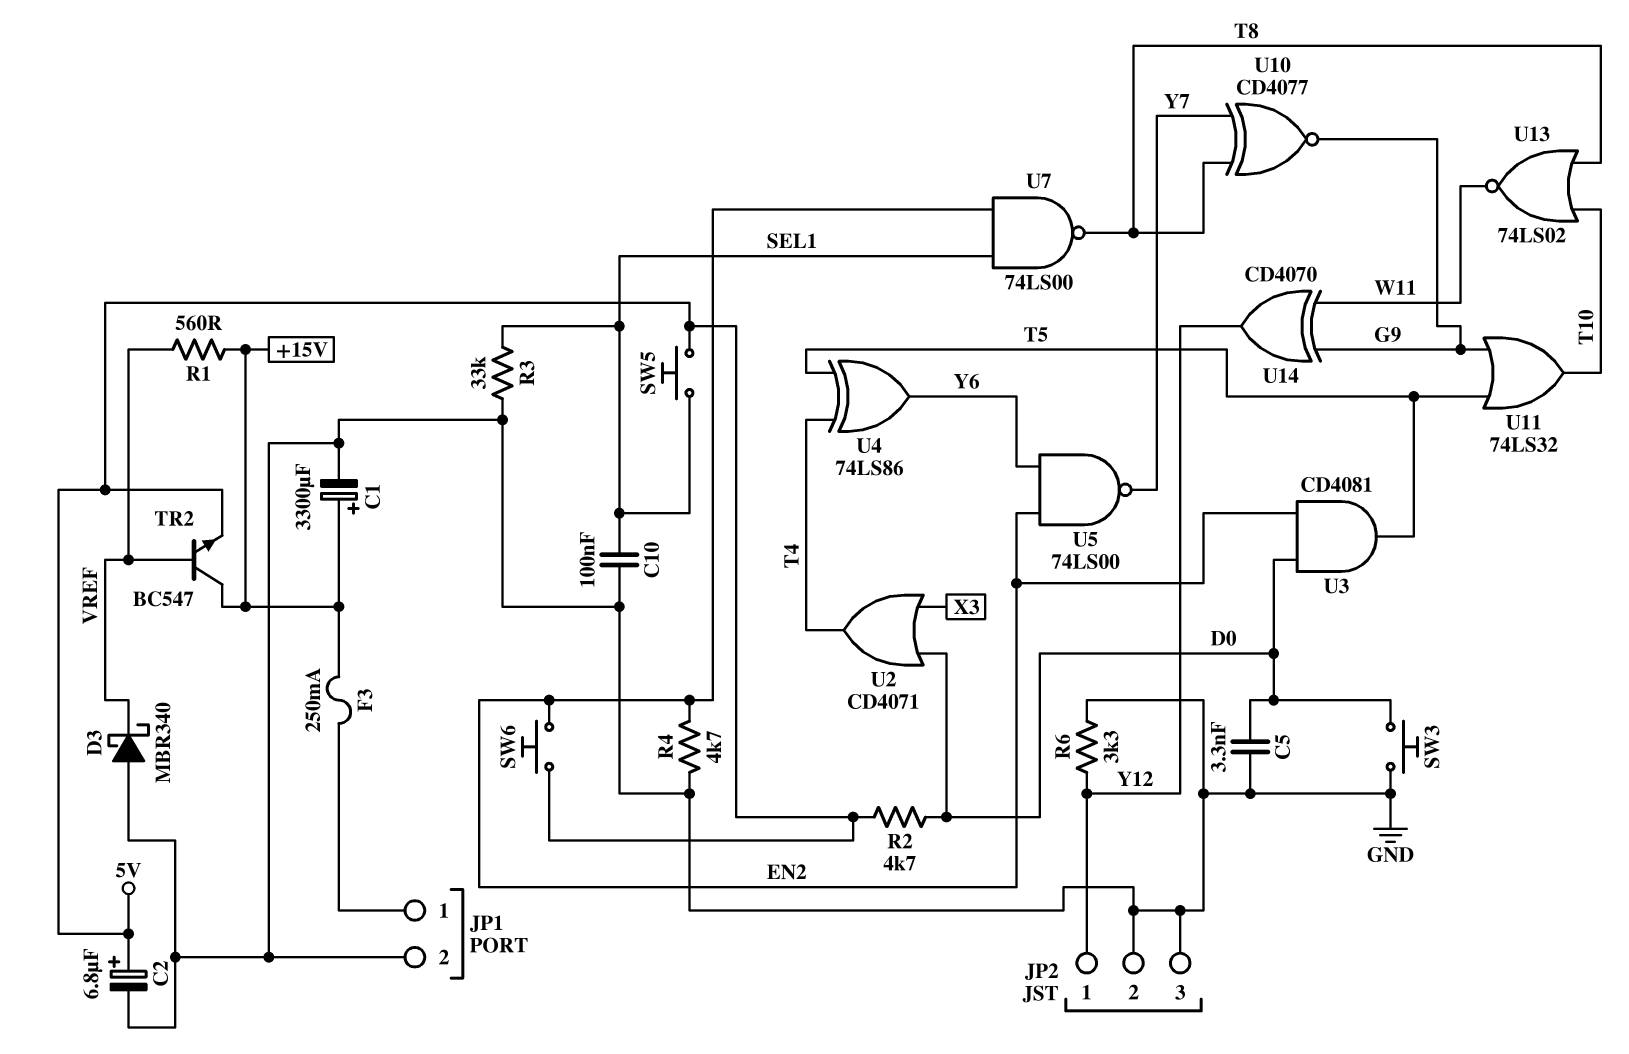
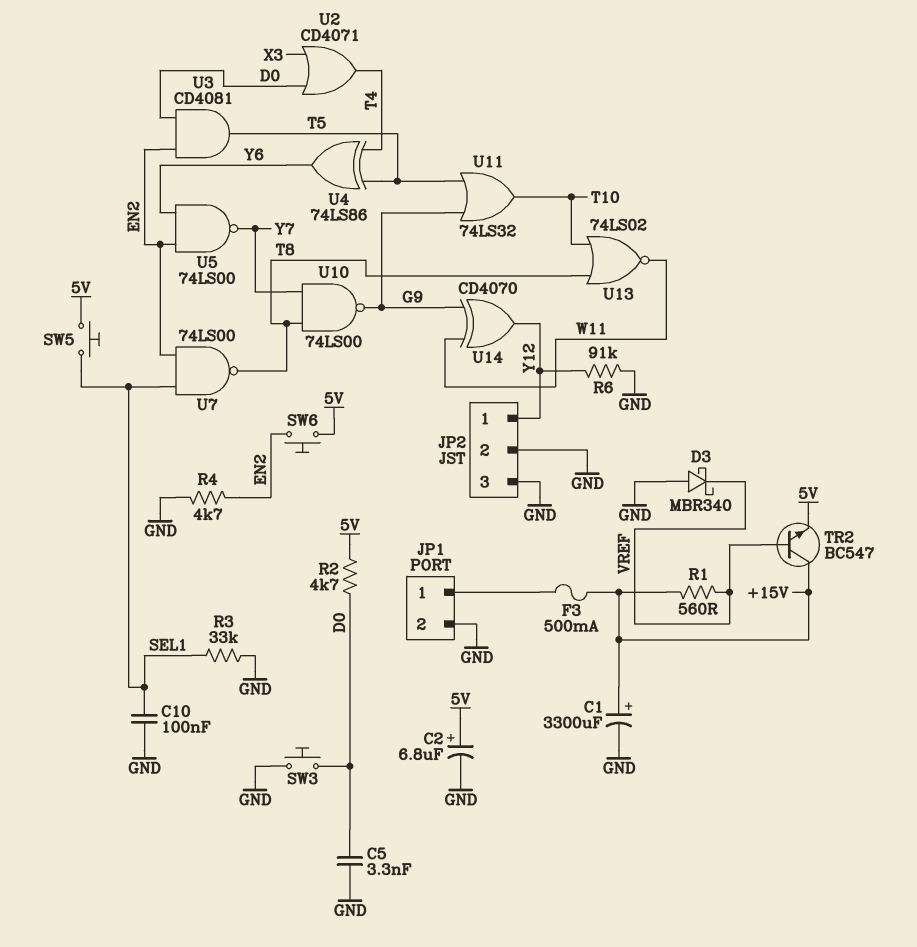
F3: 250mA (+15V, JP1/1) -> 500mA (+15V, JP1/1)
R6: 3.3k (GND, Y12) -> 91k (GND, Y12)
U10: XNOR CD4077 (in T8, in Y7, out G9) -> NAND 74LS00 (in T8, in Y7, out G9)

